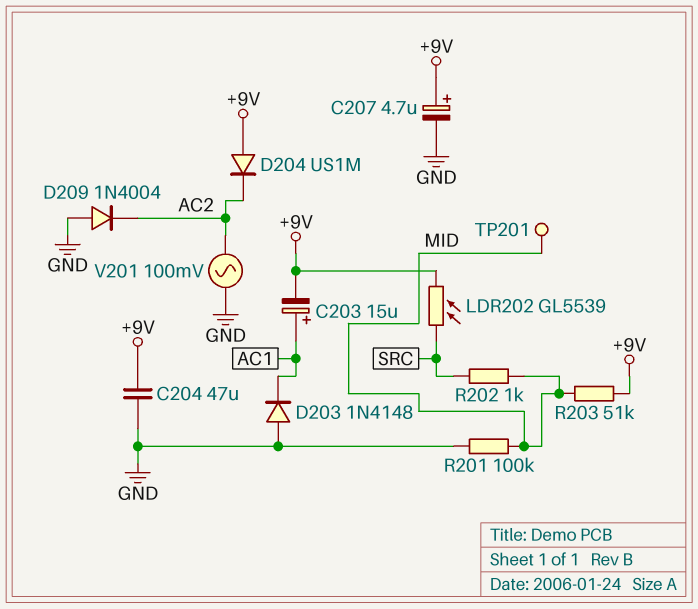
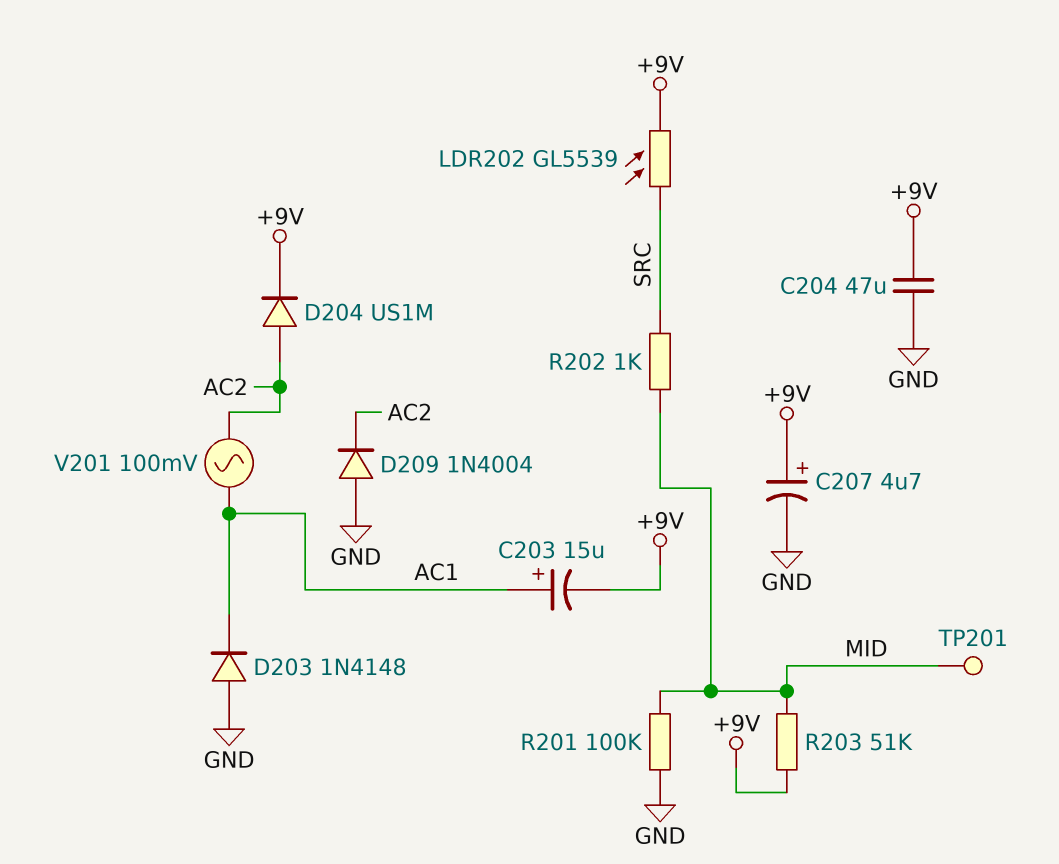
D204: diode US1M (A +9V, K AC2) -> diode US1M (A AC2, K +9V)
V201: AC 100mV (AC2, GND) -> AC 100mV (AC1, AC2)

